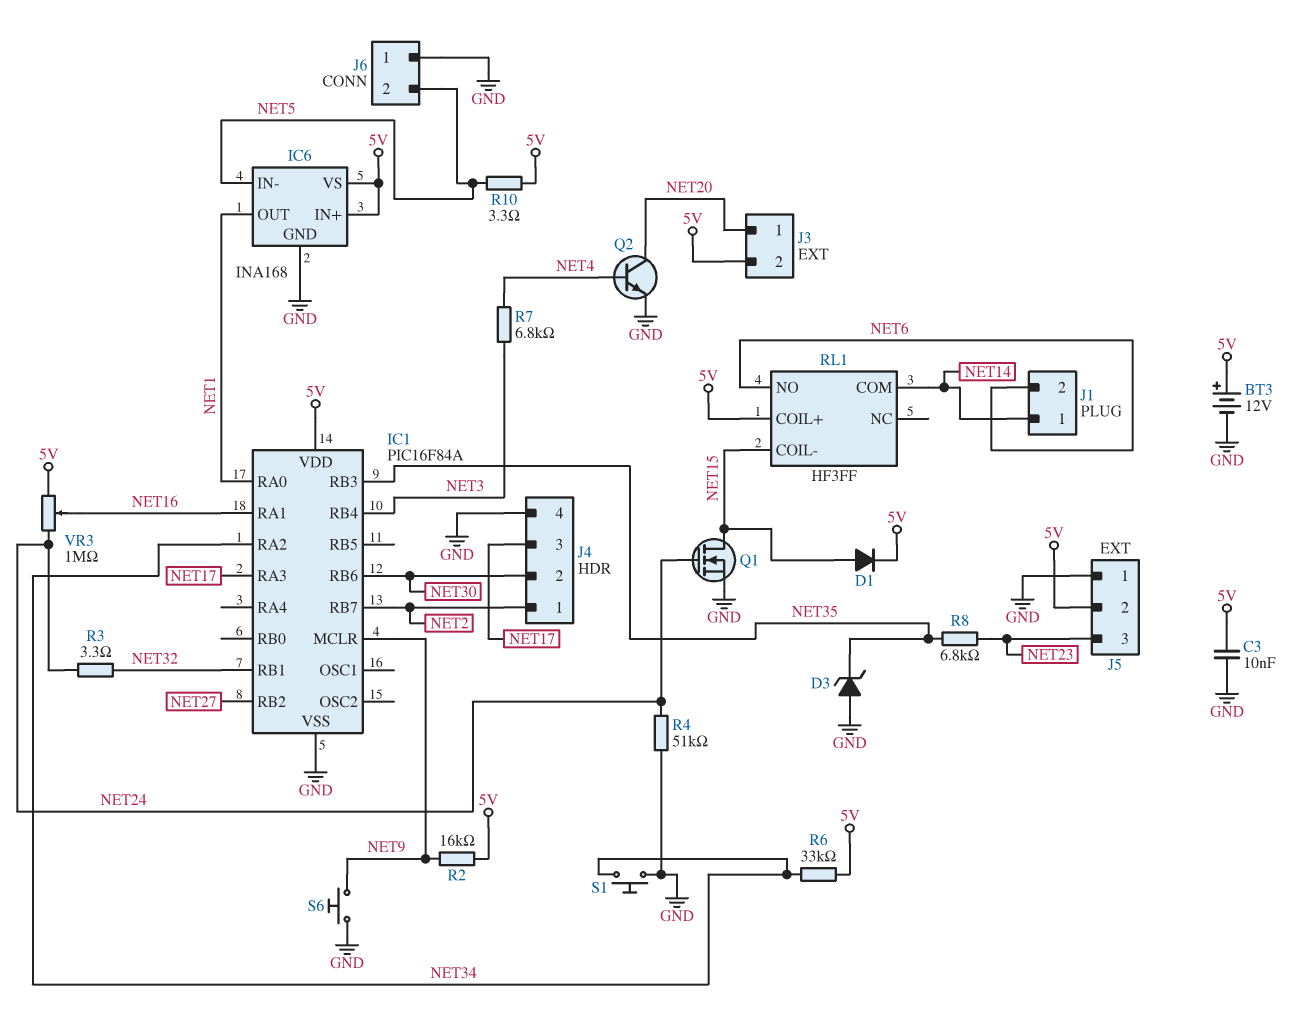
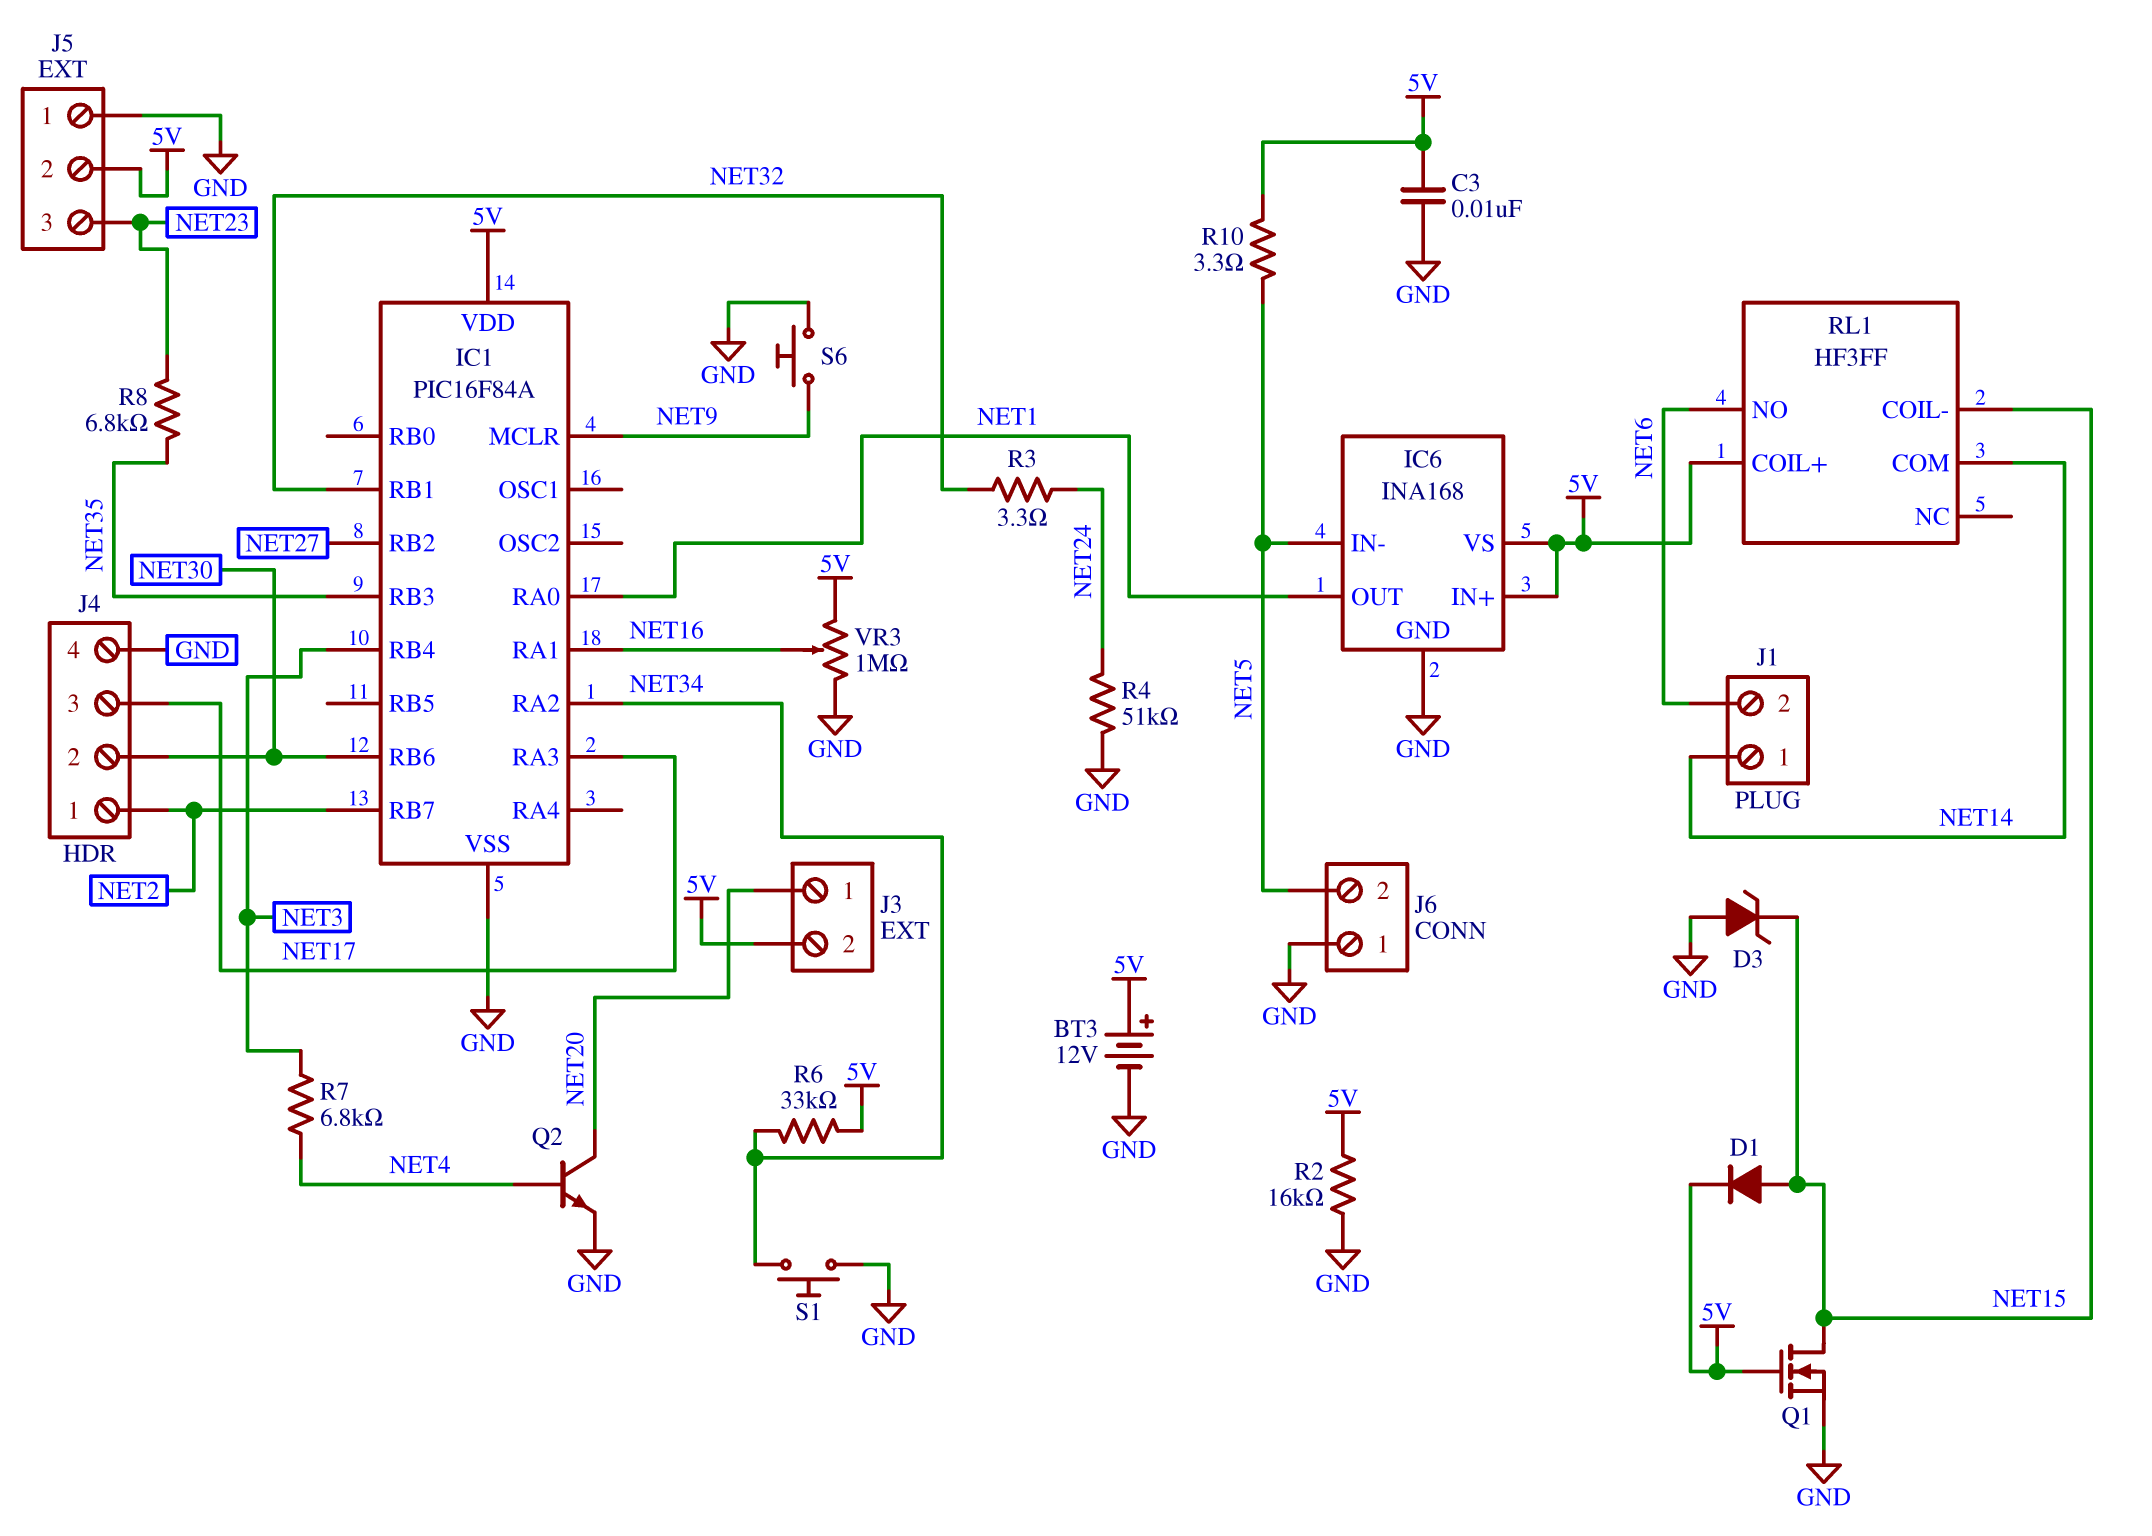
D3: zener (A GND, K NET35) -> zener (A GND, K NET15)
Q1: NMOS (G NET24, D NET15, S GND) -> NMOS (G 5V, D NET15, S GND)
R2: 16k (5V, NET9) -> 16k (5V, GND)
VR3: 1M (5V, NET24, wiper NET16) -> 1M (5V, GND, wiper NET16)

